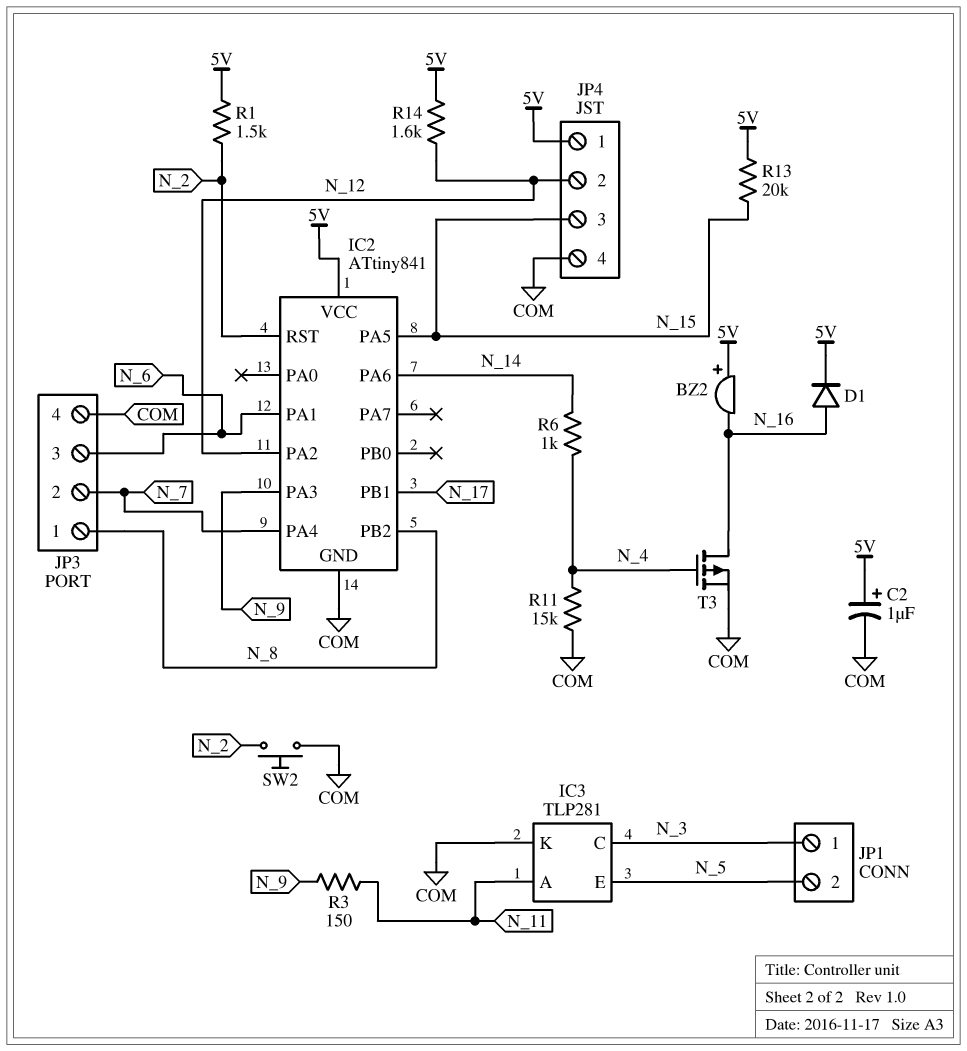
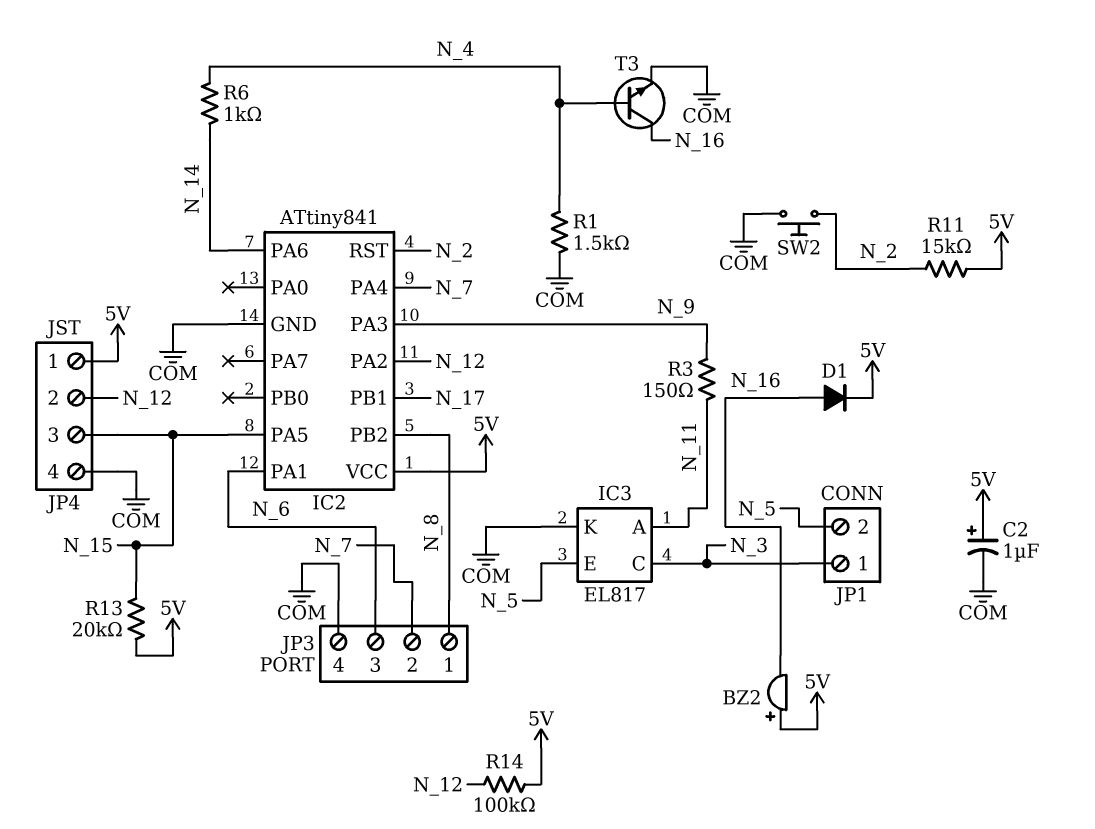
IC3: TLP281 -> EL817
R1: 1.5k (5V, N_2) -> 1.5k (COM, N_4)
R11: 15k (COM, N_4) -> 15k (5V, N_2)
R14: 1.6k (5V, N_12) -> 100k (5V, N_12)
T3: PMOS (G N_4, D N_16, S COM) -> NPN (B N_4, C N_16, E COM)

